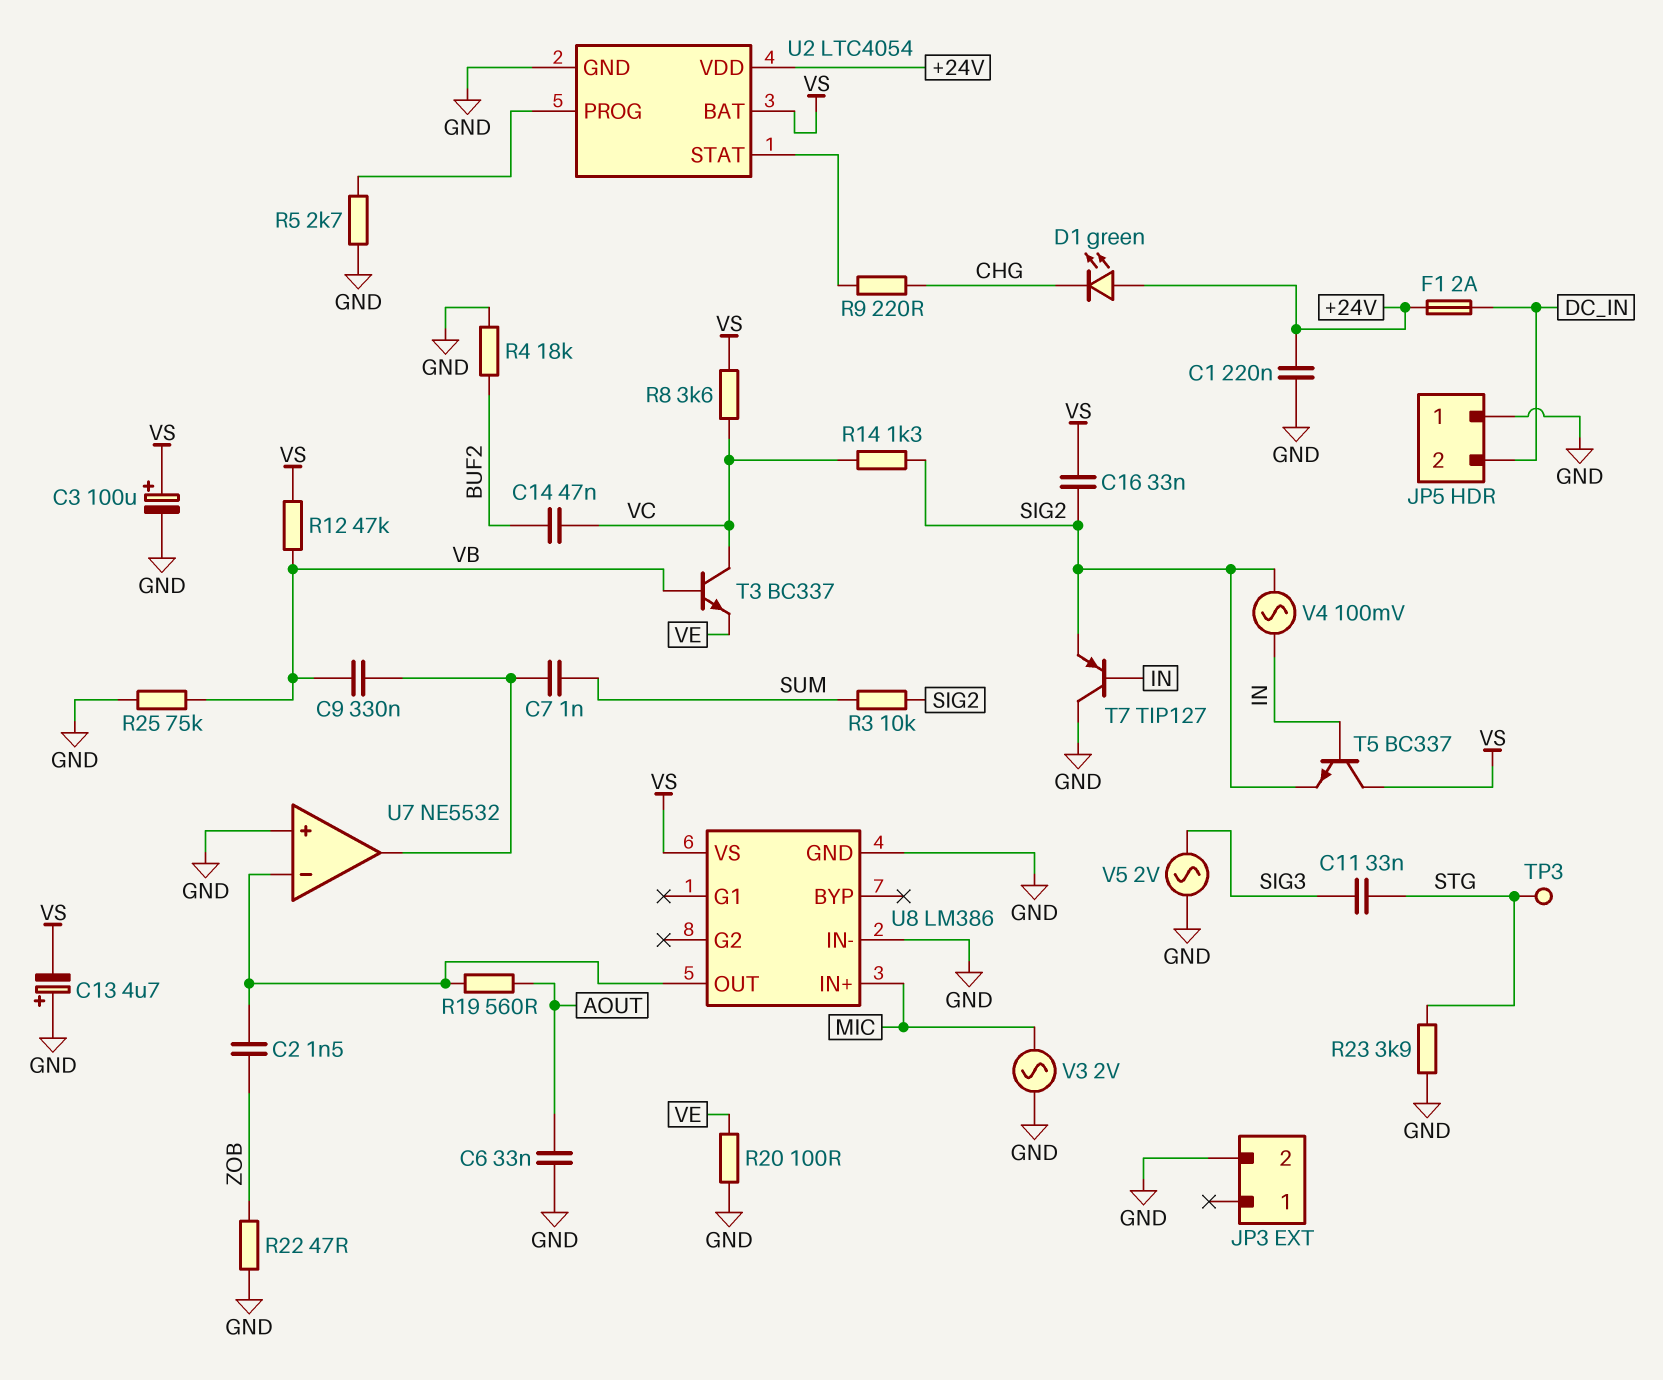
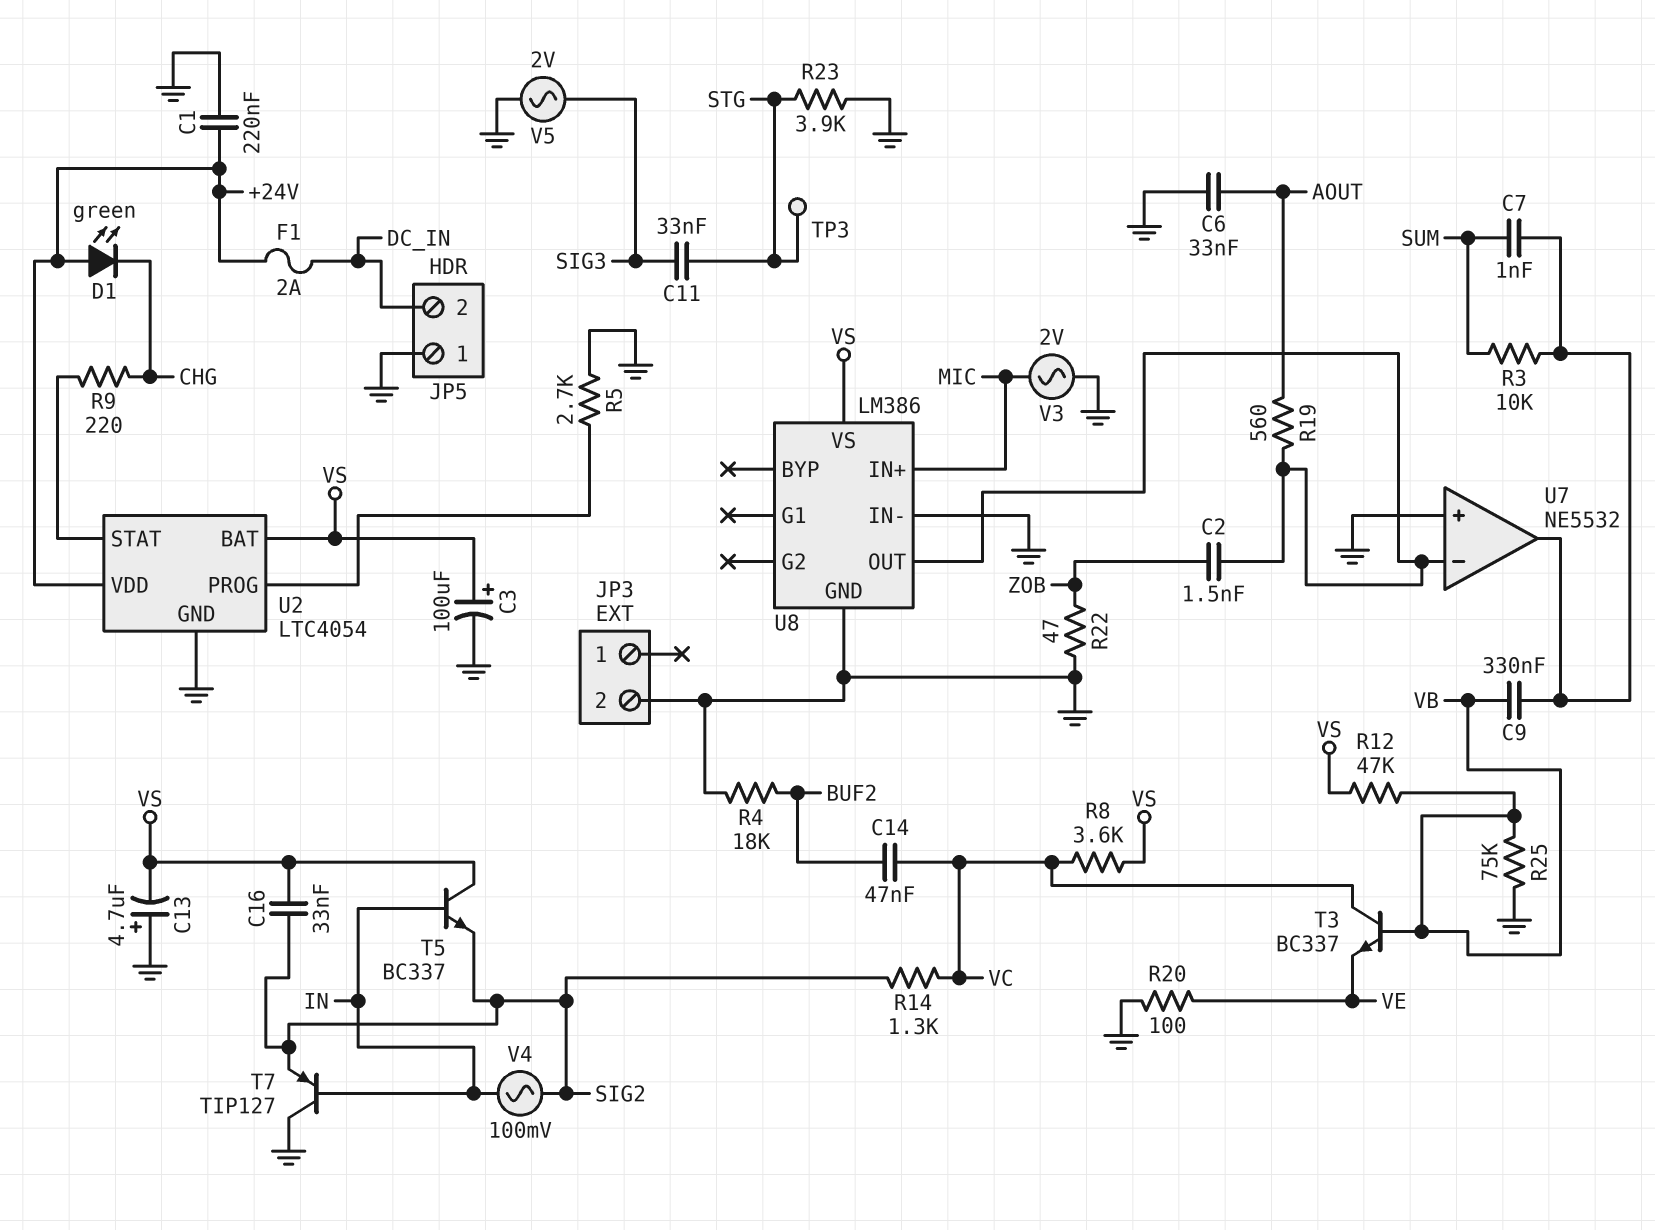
R3: 10k (SIG2, SUM) -> 10k (SUM, U7/out)

